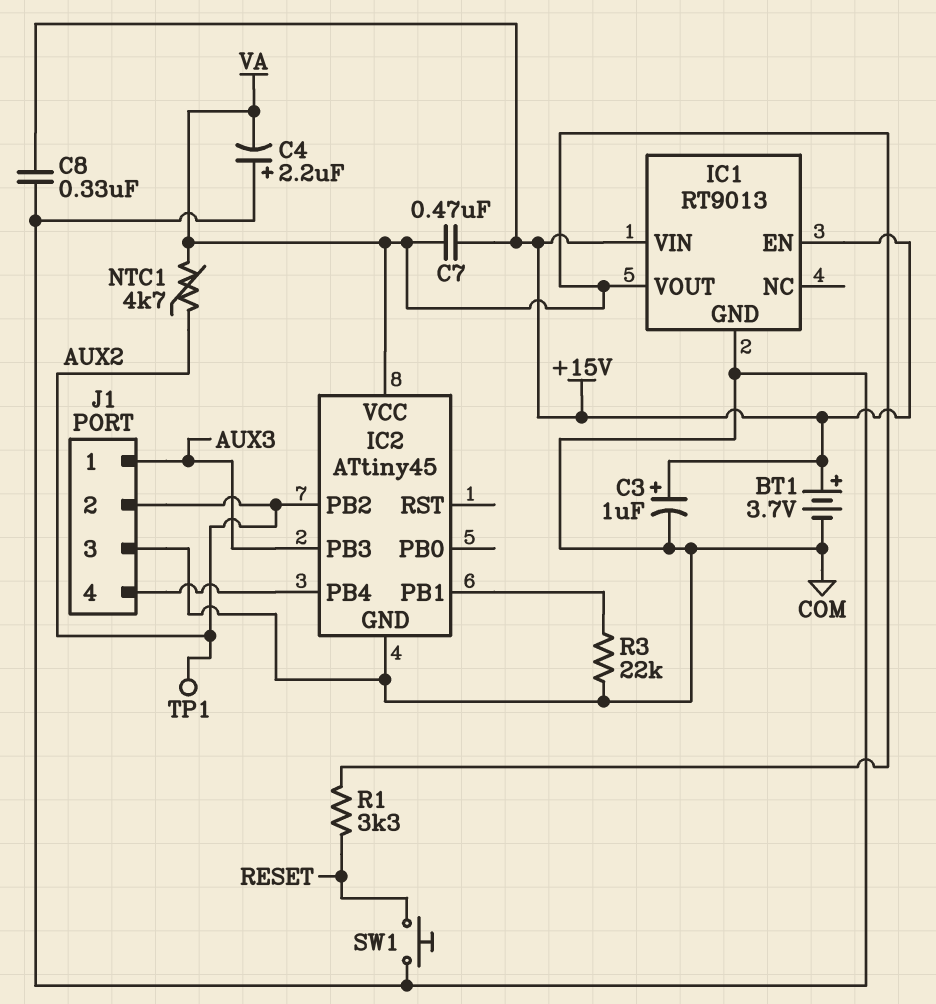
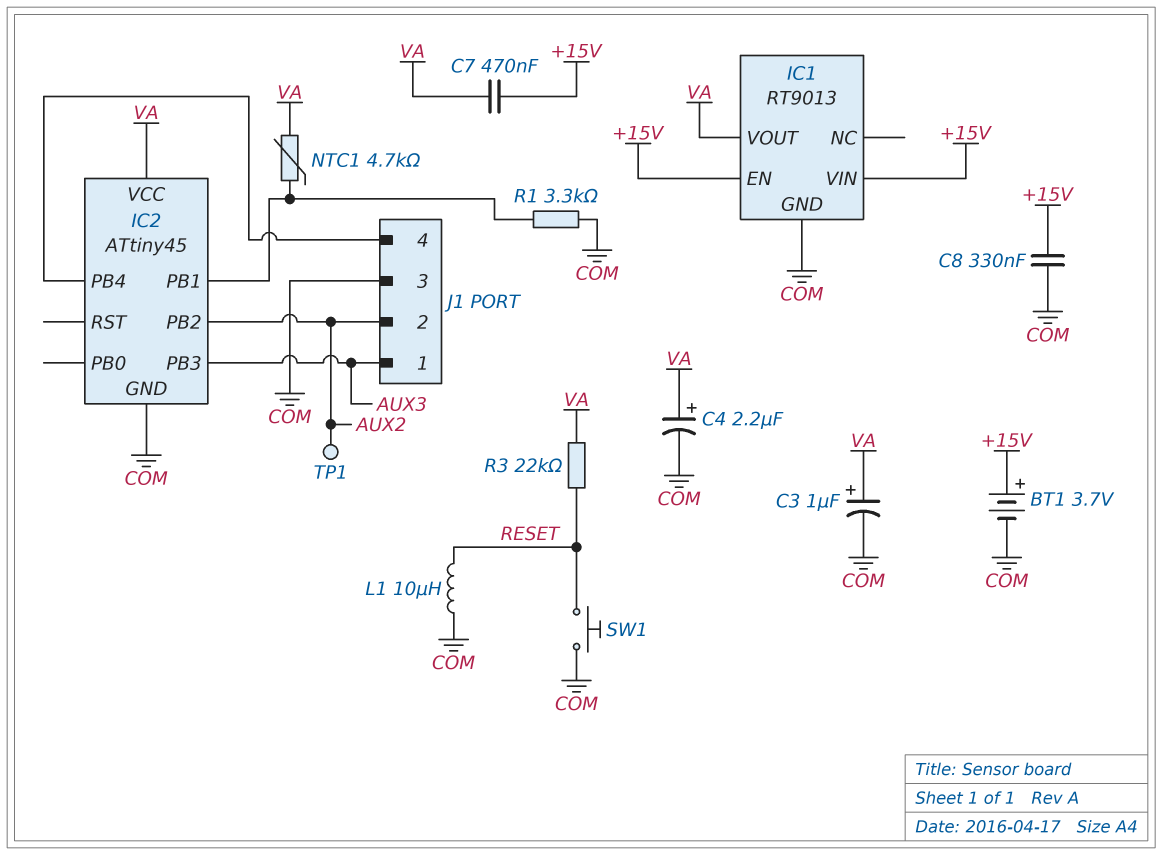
C3: 1uF (plus +15V, minus COM) -> 1uF (plus VA, minus COM)
C4: 2.2uF (plus COM, minus VA) -> 2.2uF (plus VA, minus COM)
L1: none -> 10uH (COM, RESET)
NTC1: 4.7k (AUX2, VA) -> 4.7k (IC2/PB1, VA)
R1: 3.3k (RESET, VA) -> 3.3k (COM, IC2/PB1)
R3: 22k (COM, IC2/PB1) -> 22k (RESET, VA)

